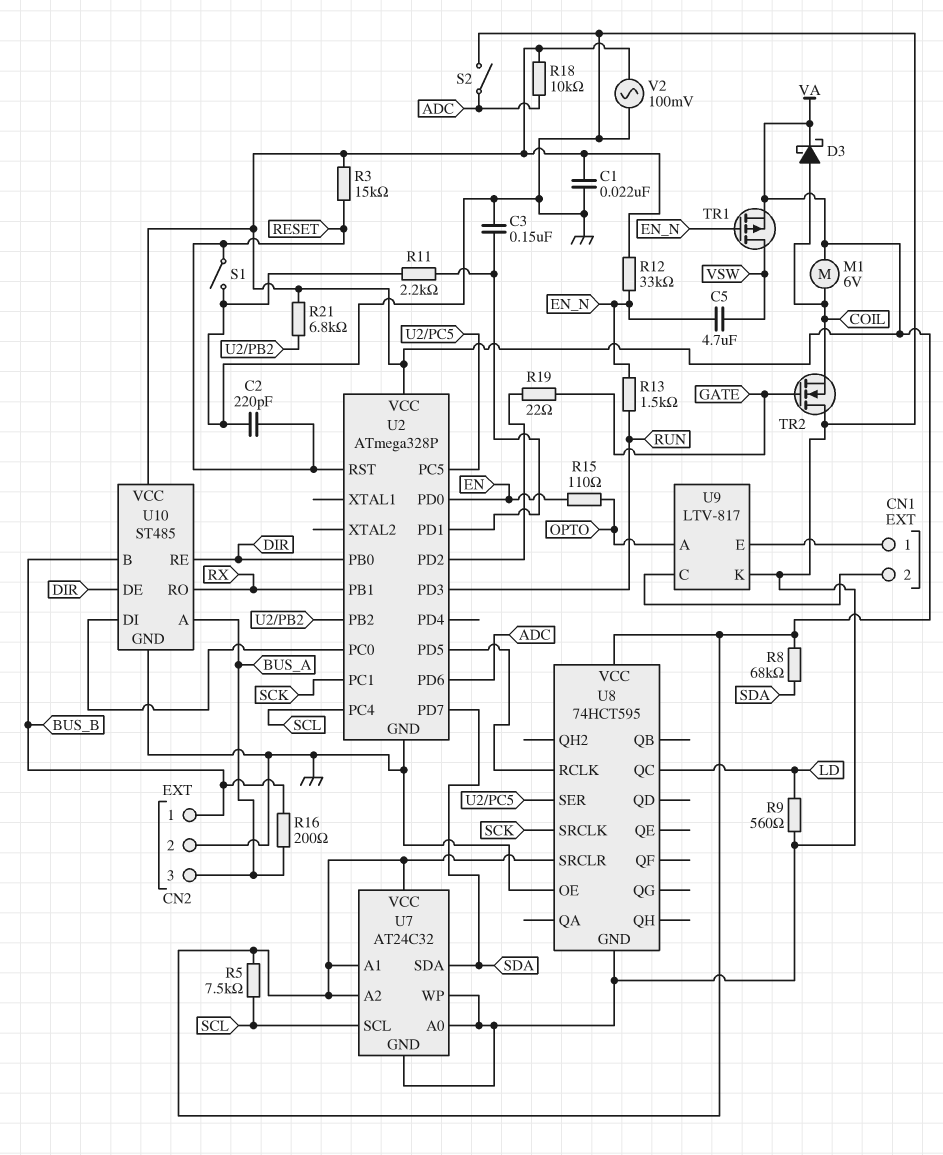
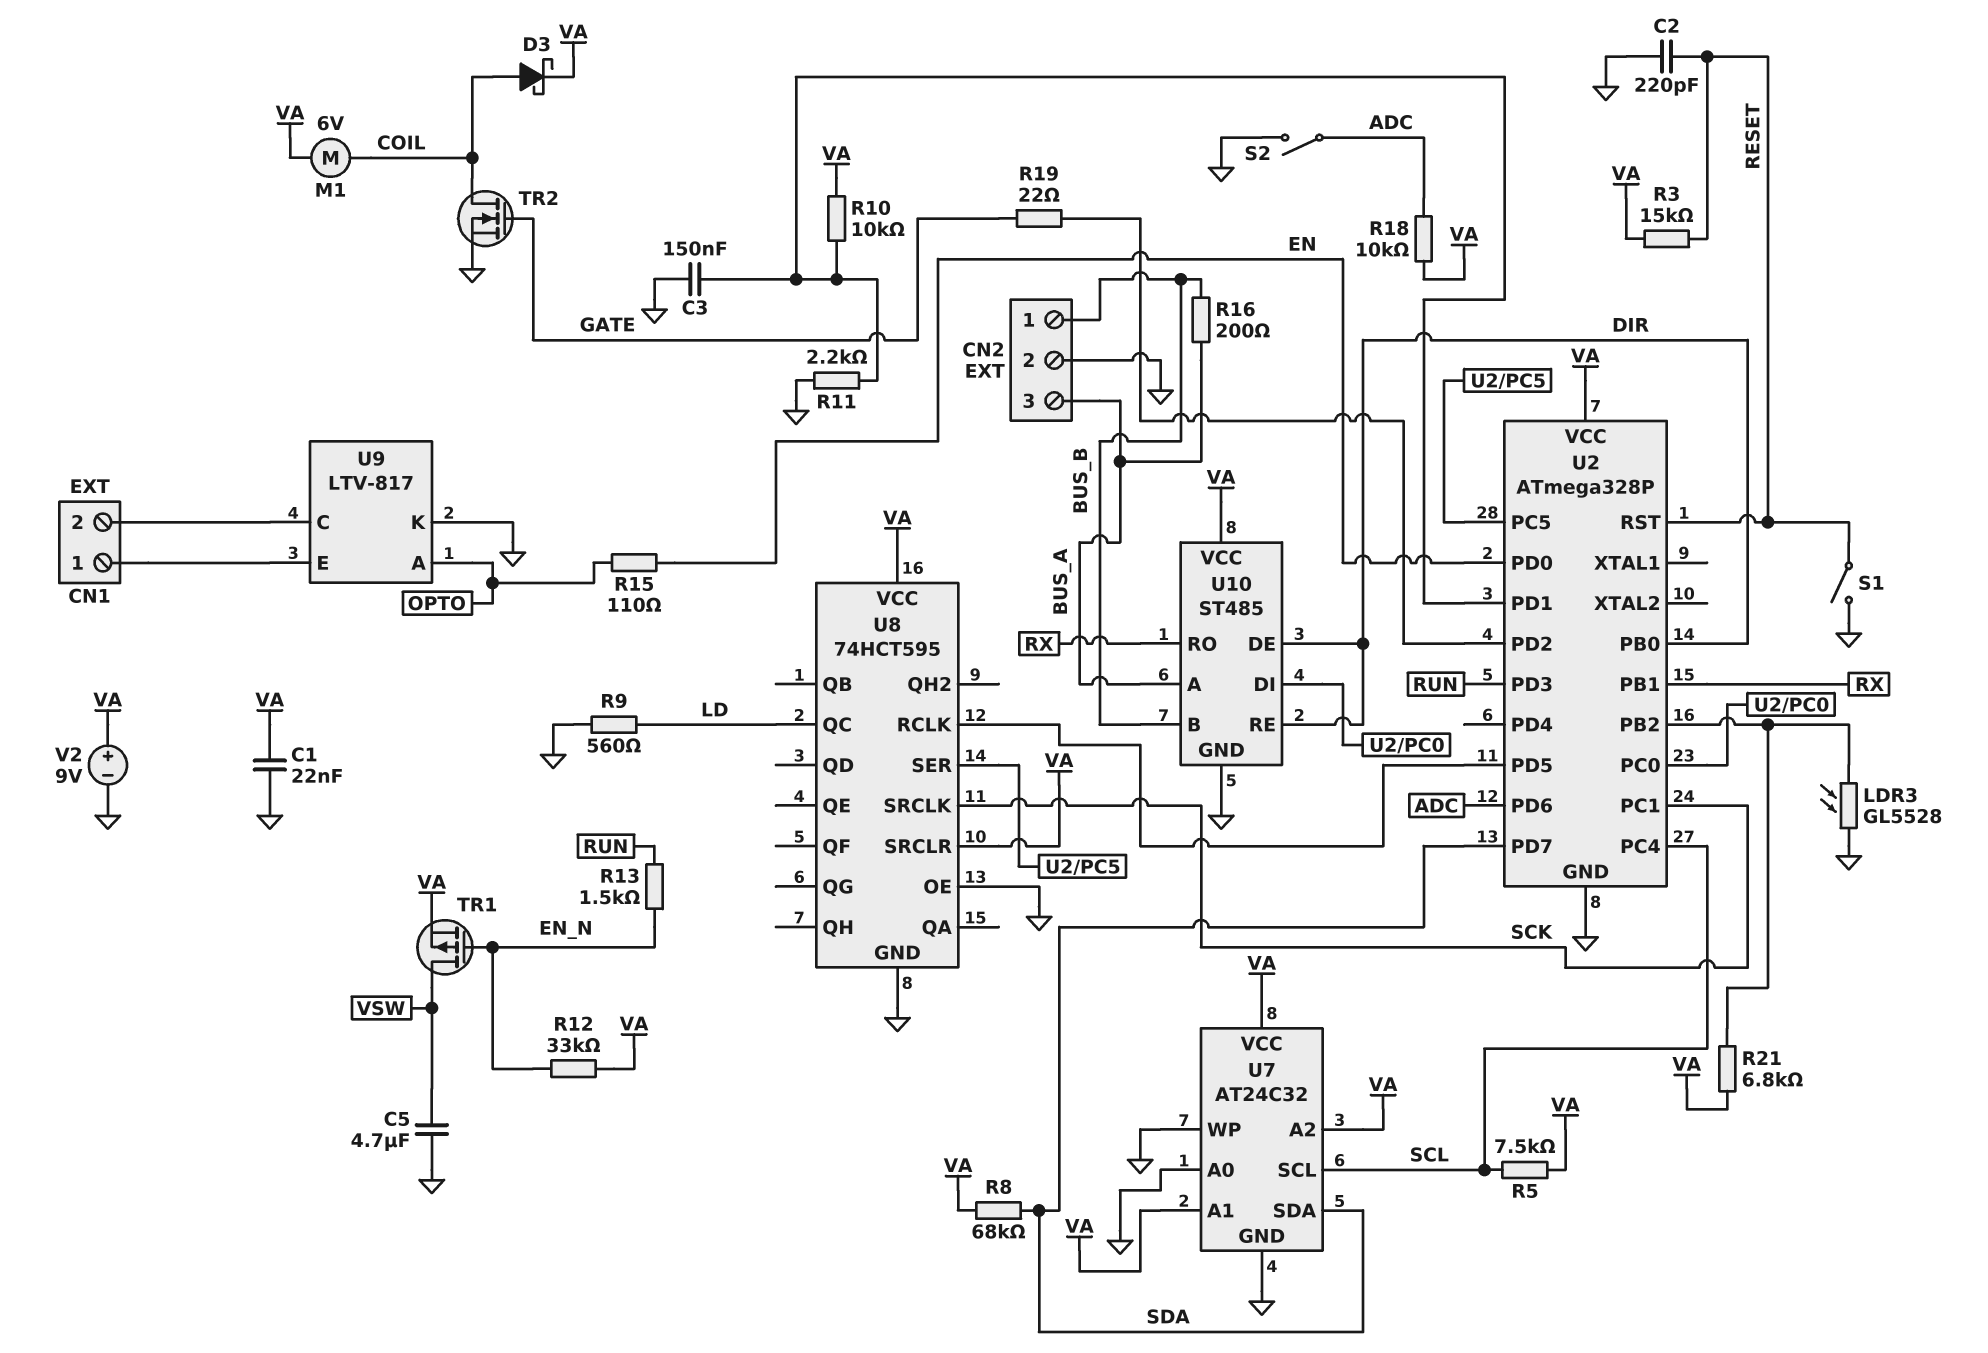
C5: 4.7uF (EN_N, VSW) -> 4.7uF (GND, VSW)
LDR3: none -> GL5528 (GND, U2/PB2)
R10: none -> 10k (U2/PD1, VA)
TR2: NMOS (G GATE, D GND, S COIL) -> NMOS (G GATE, D COIL, S GND)
V2: AC 100mV (GND, VA) -> 9V (plus VA, minus GND)

